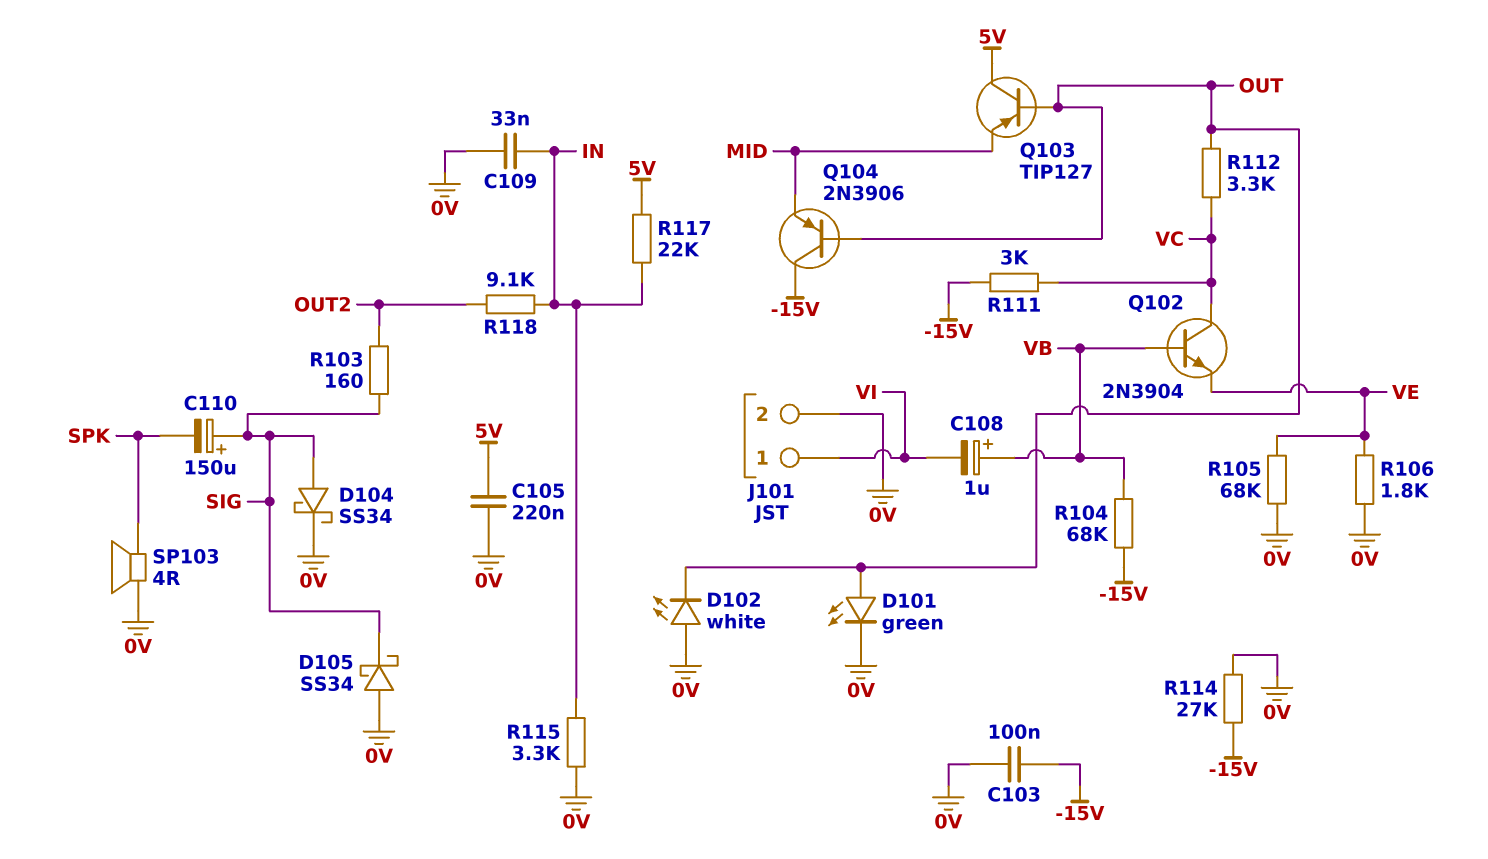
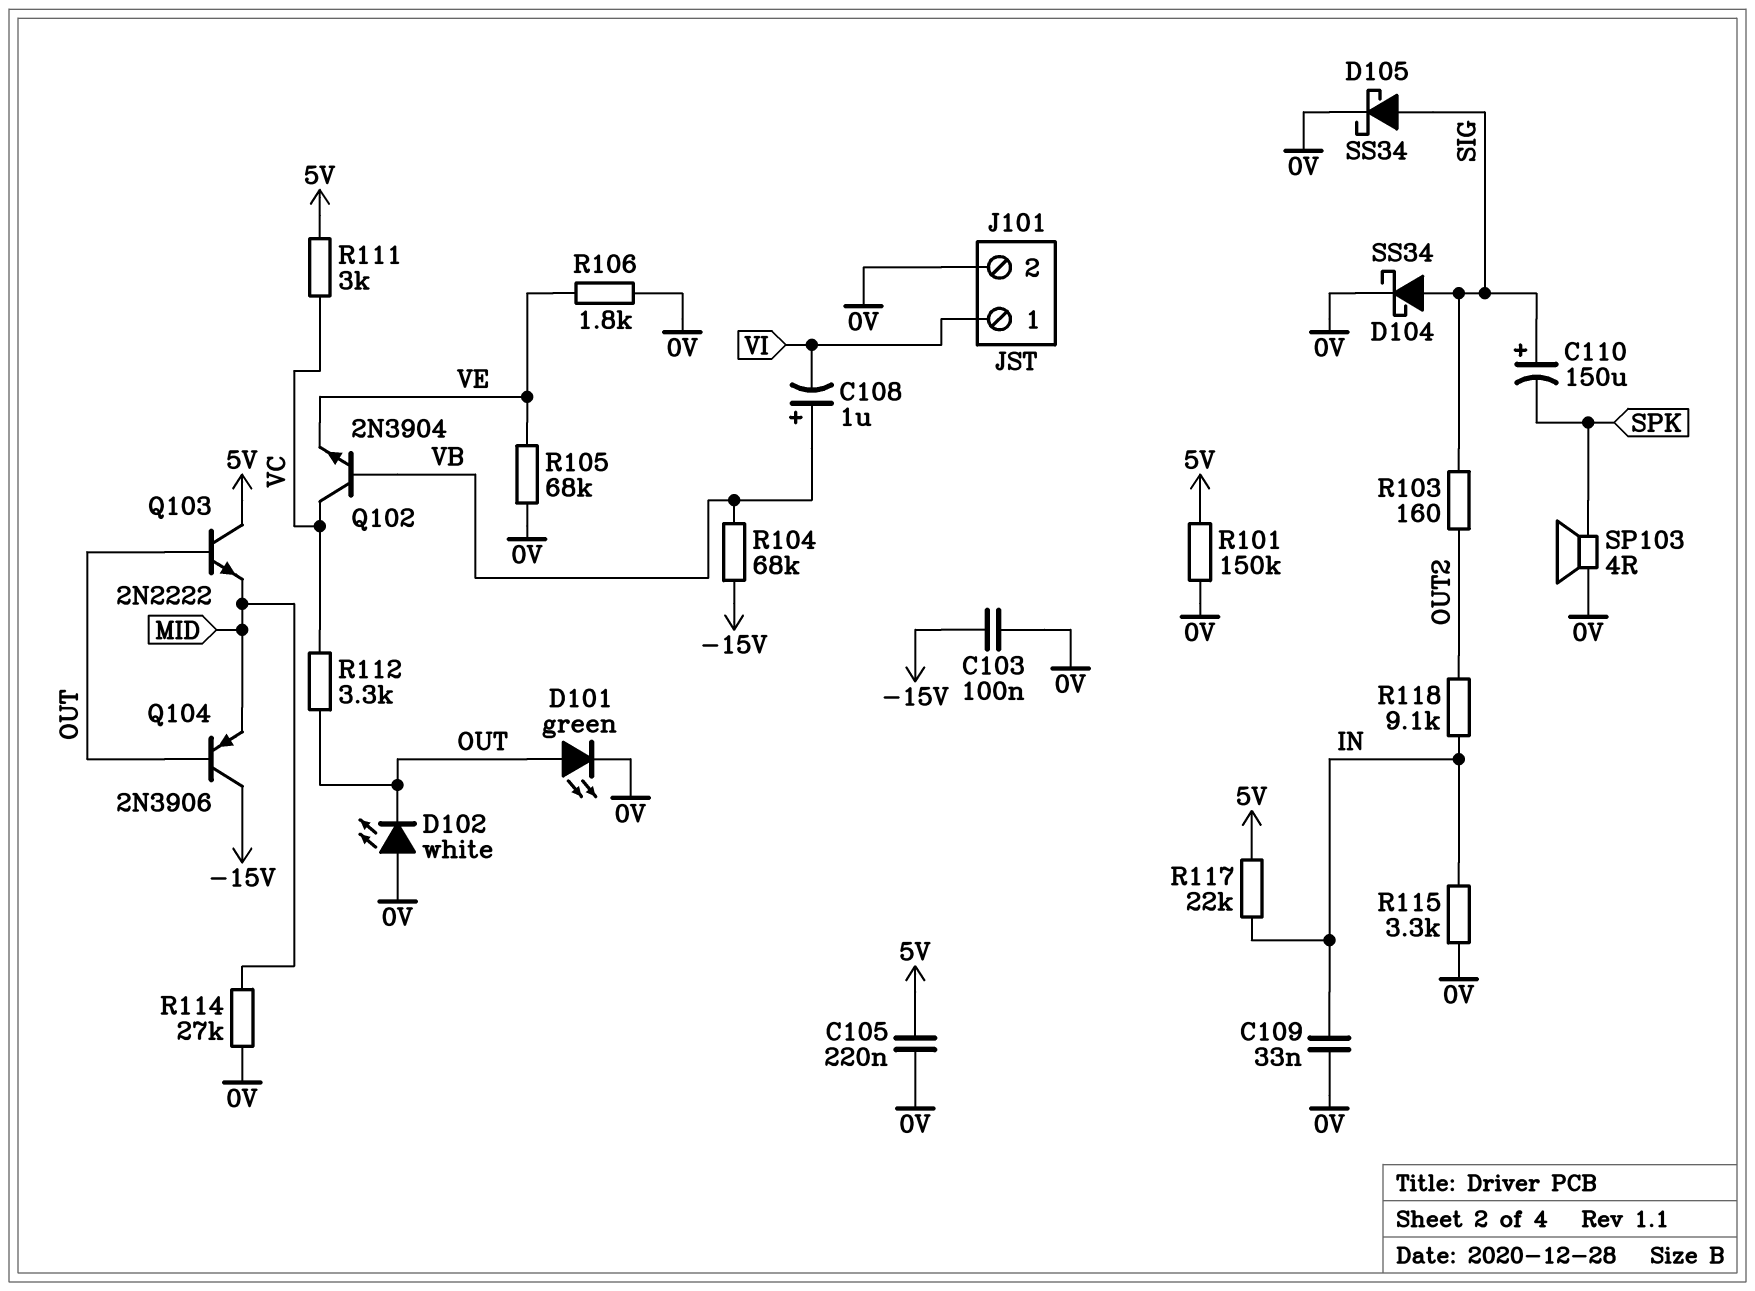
D105: schottky SS34 (A 0V, K SIG) -> schottky SS34 (A SIG, K 0V)
Q103: PNP TIP127 (B OUT, C 5V, E MID) -> NPN 2N2222 (B OUT, C 5V, E MID)
R101: none -> 150k (0V, 5V)
R111: 3k (-15V, VC) -> 3k (5V, VC)
R114: 27k (-15V, 0V) -> 27k (0V, MID)

